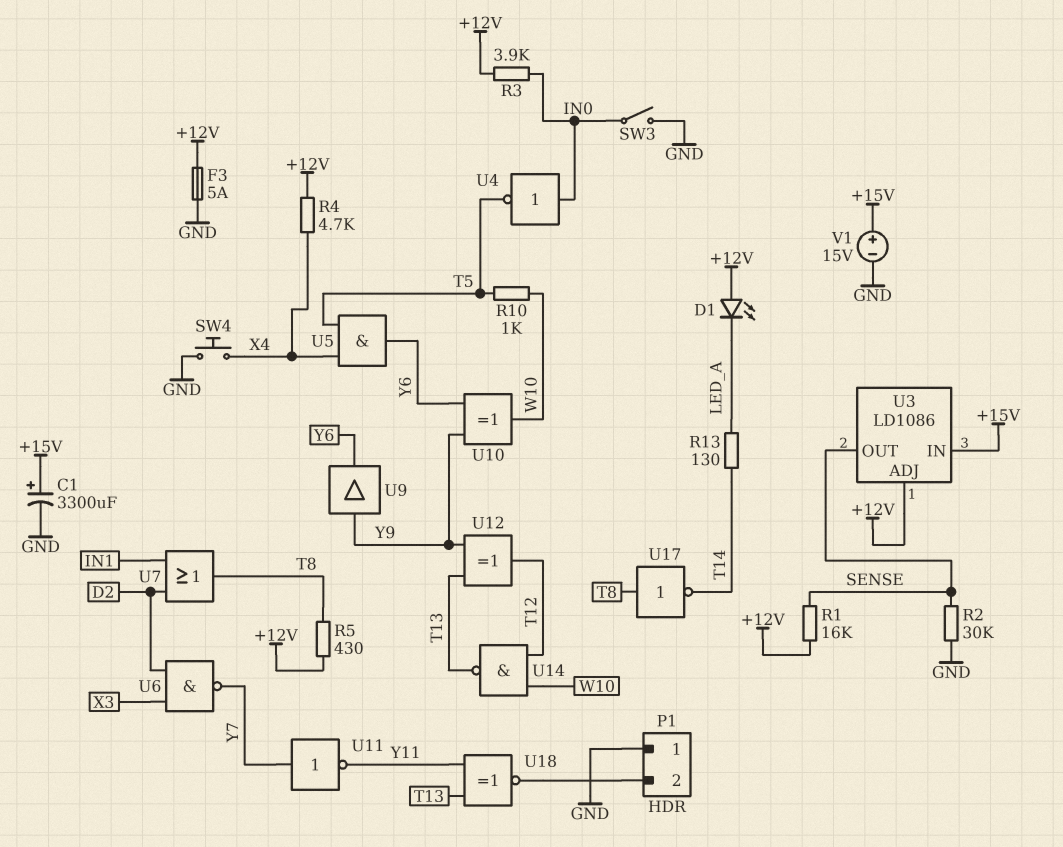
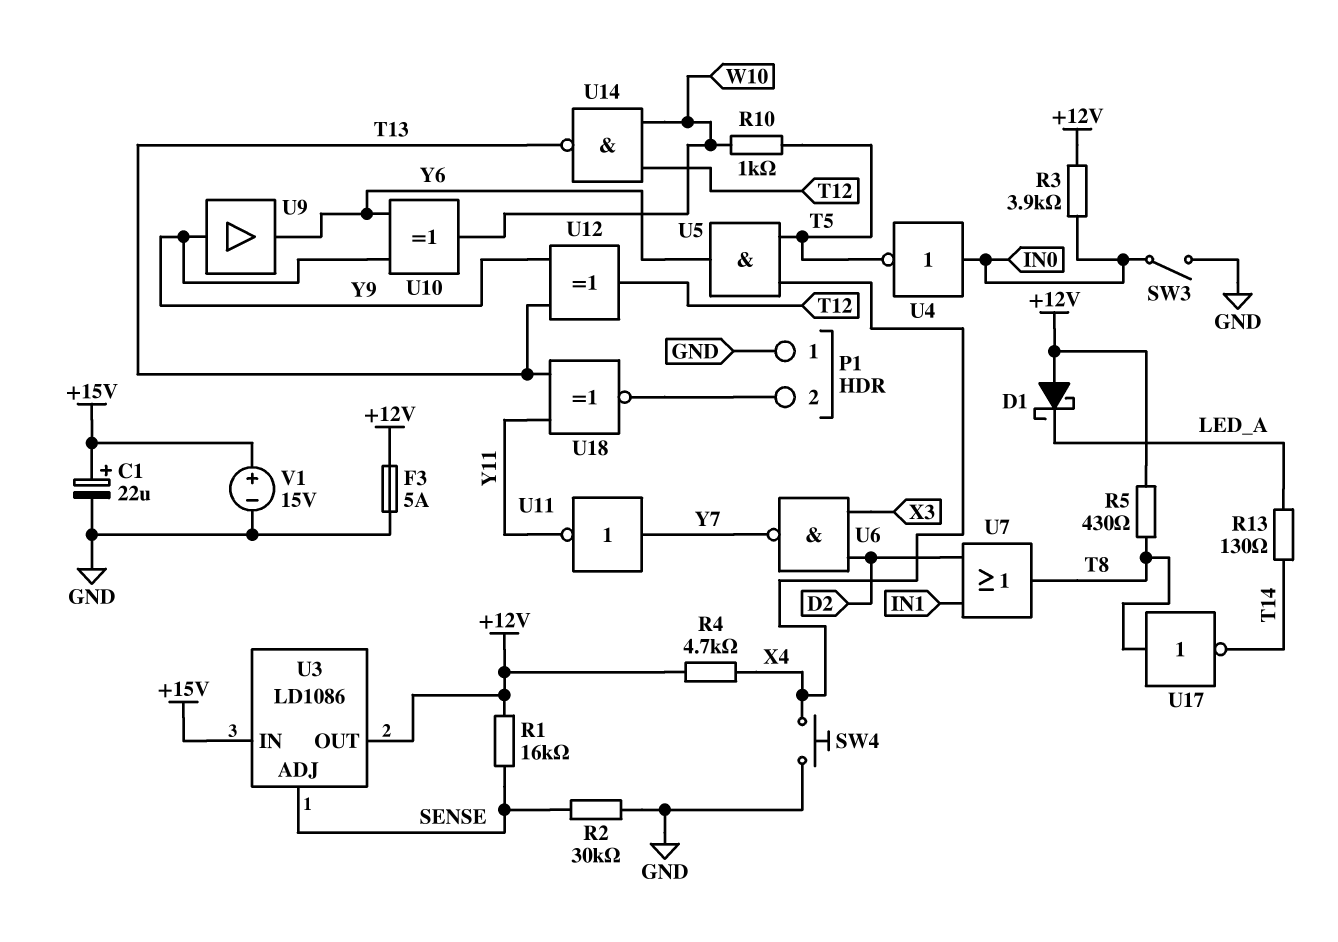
C1: 3300uF (plus +15V, minus GND) -> 22uF (plus +15V, minus GND)
D1: LED (A +12V, K LED_A) -> schottky (A +12V, K LED_A)
U3 pin ADJ: +12V -> SENSE
U3 pin OUT: SENSE -> +12V

